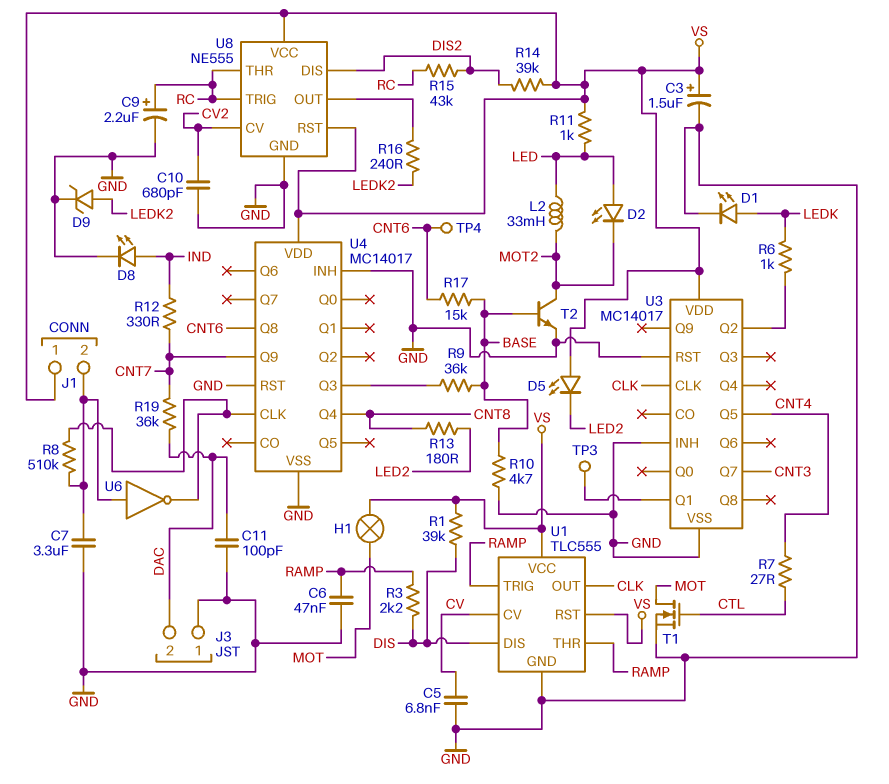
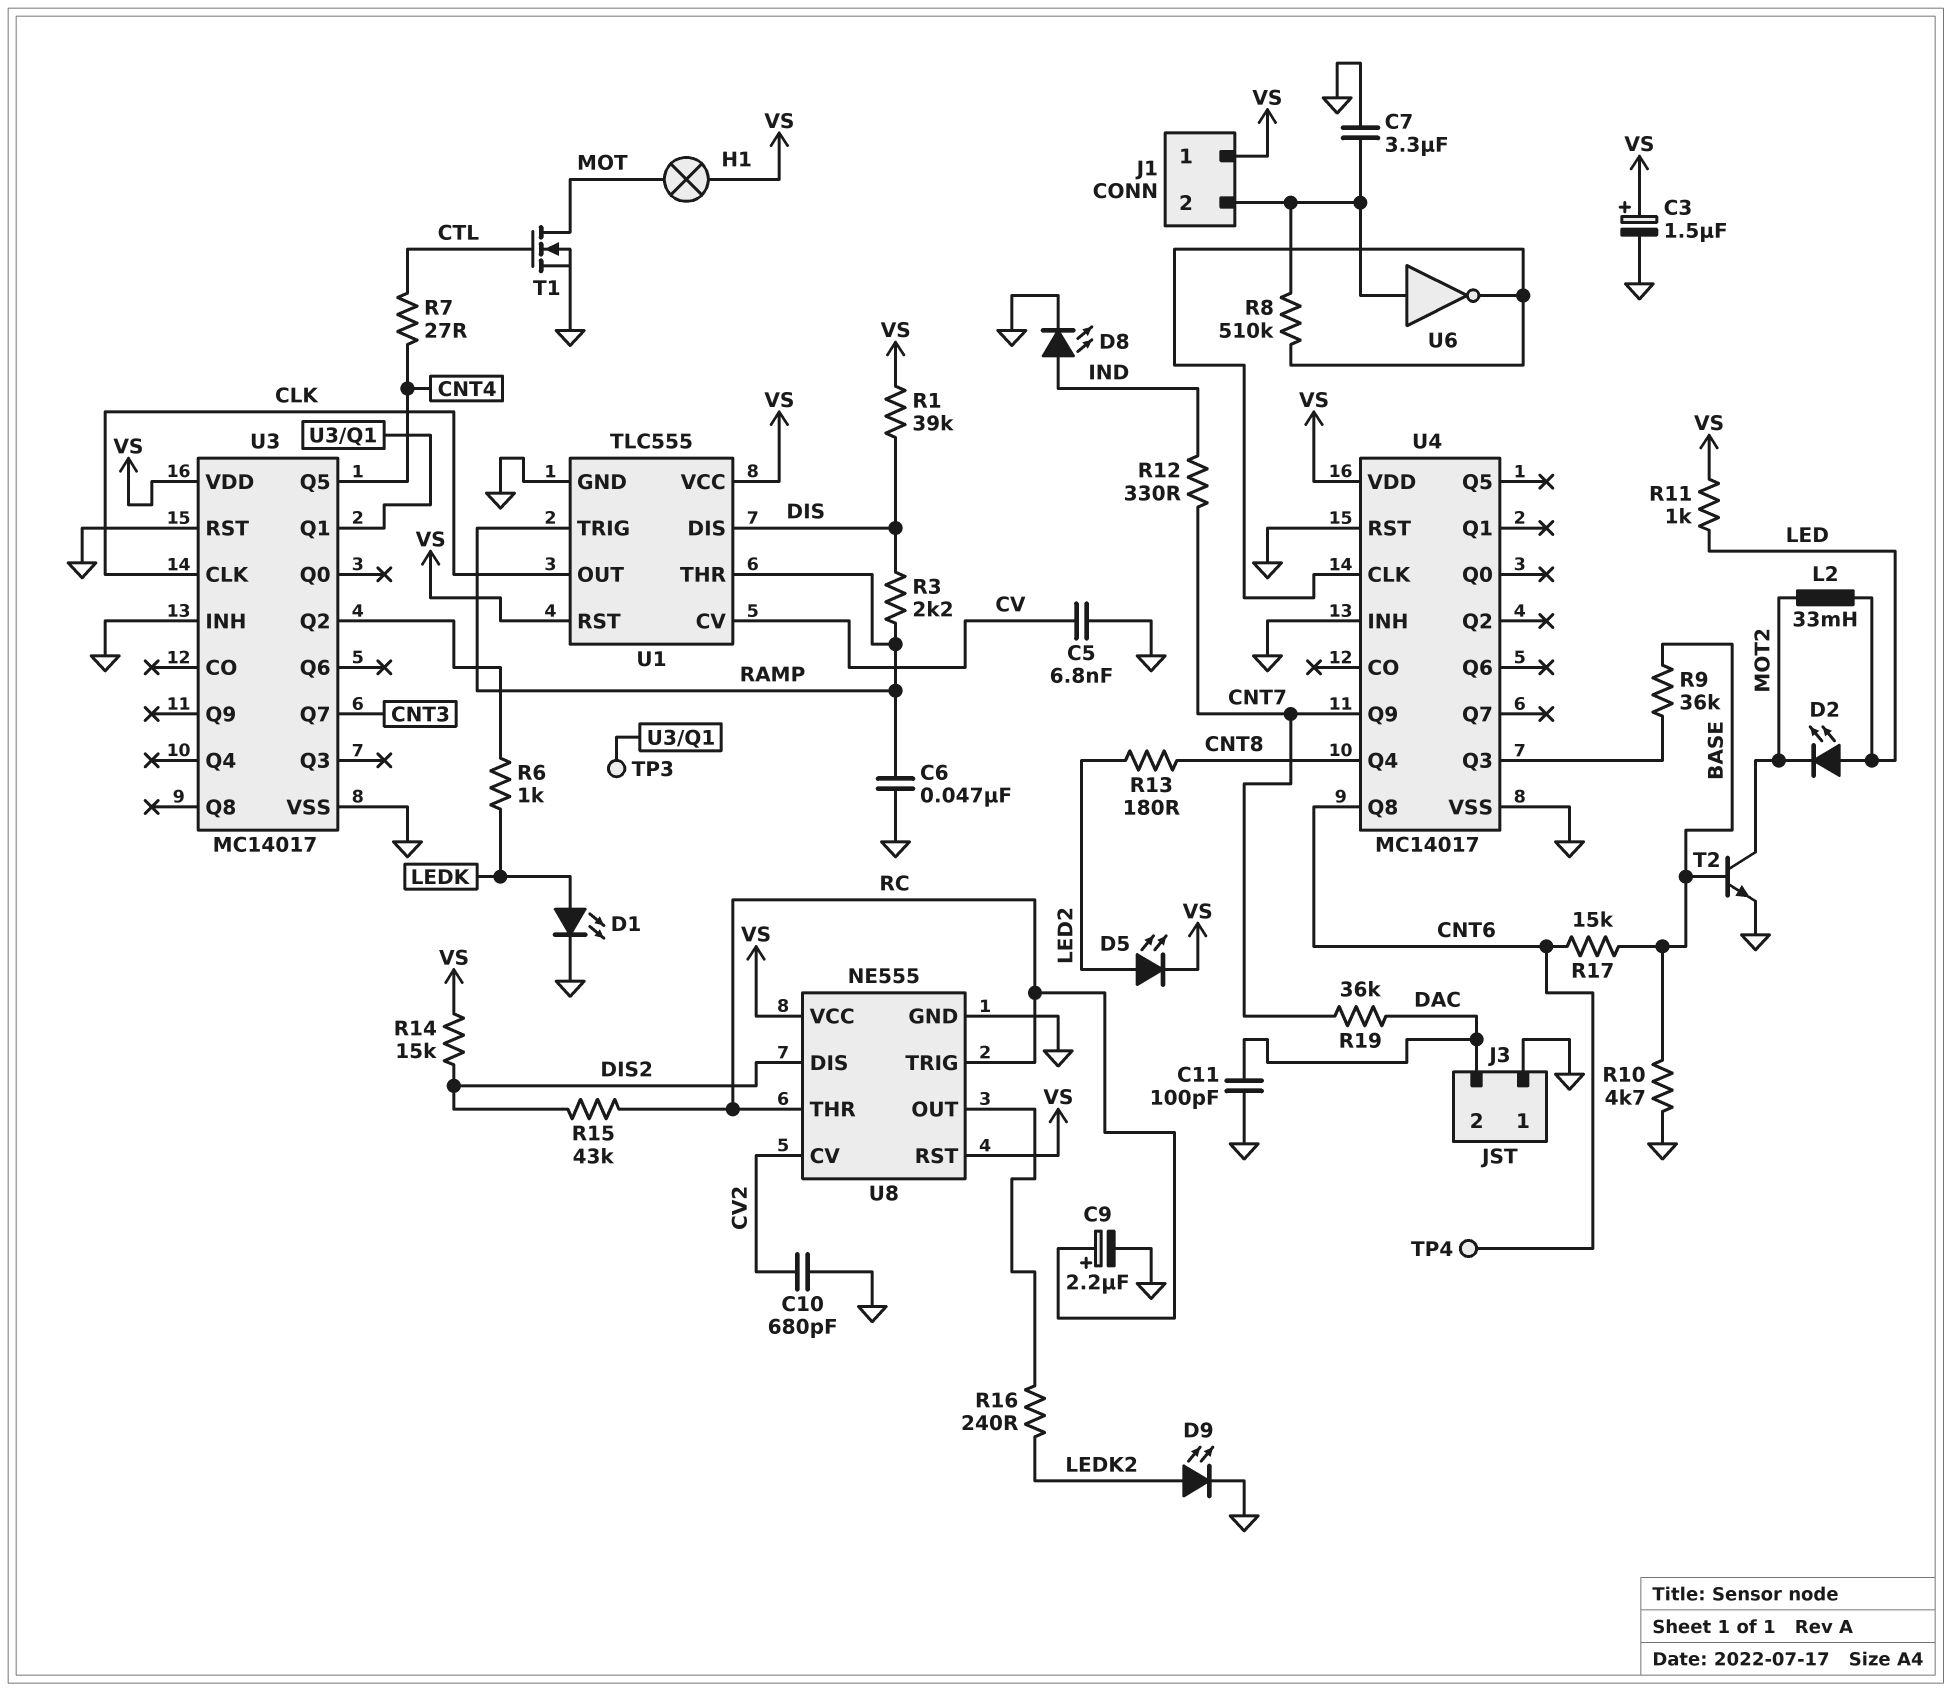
D5: LED (A VS, K LED2) -> LED (A LED2, K VS)
D9: zener (A LEDK2, K GND) -> LED (A LEDK2, K GND)
R14: 39k (DIS2, VS) -> 15k (DIS2, VS)

